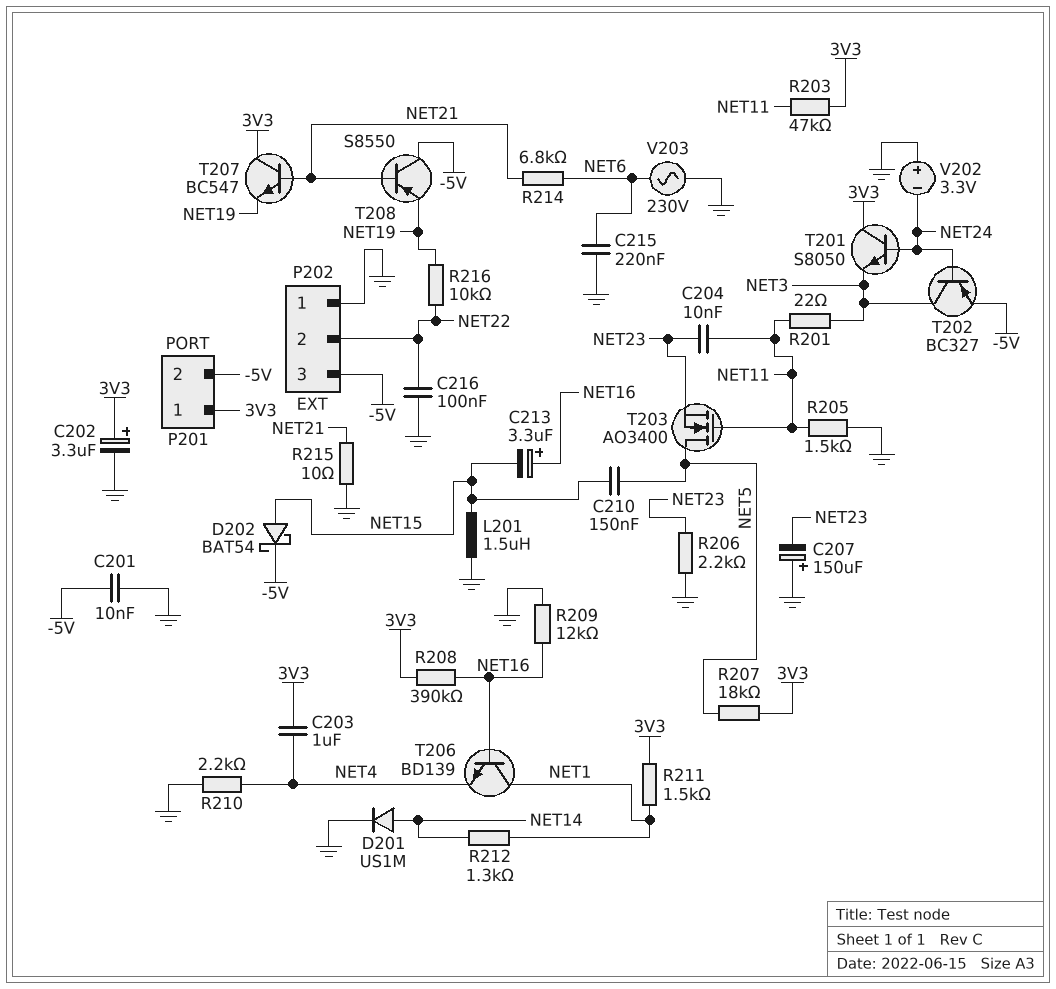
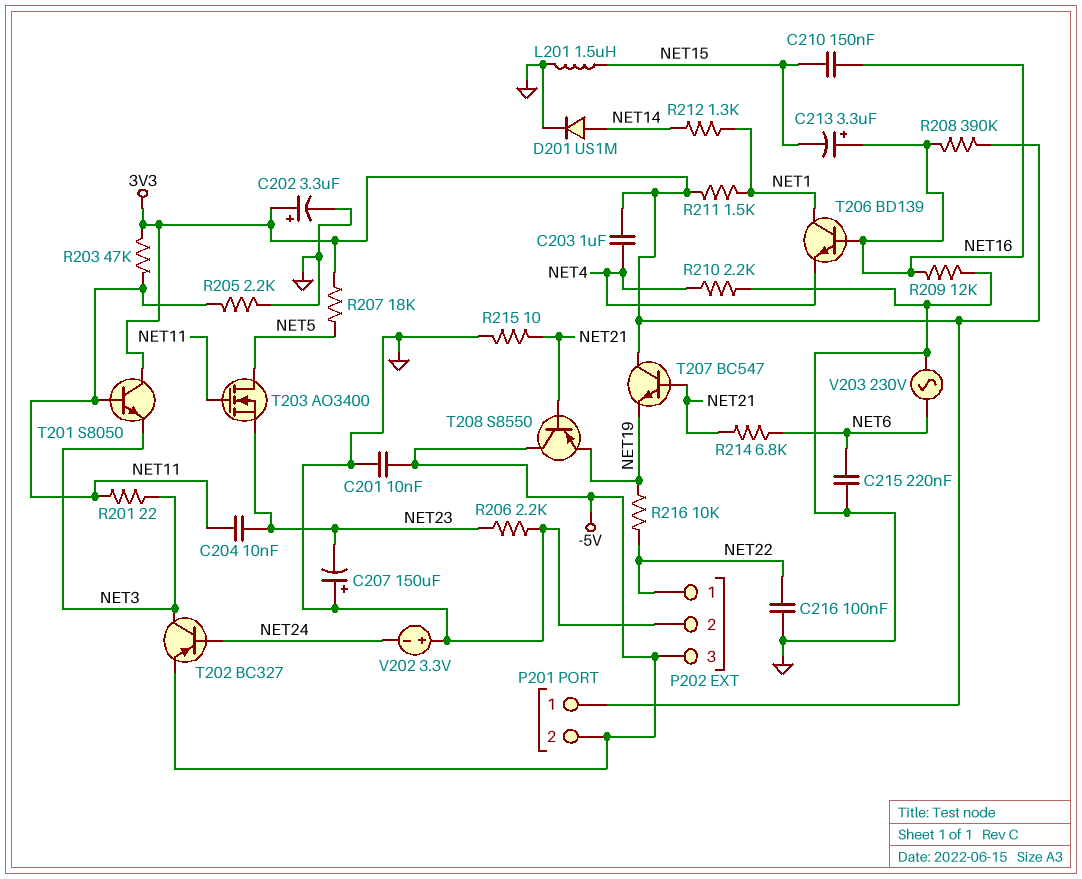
C210: 150nF (NET5, NET15) -> 150nF (NET15, NET16)
D202: schottky BAT54 (A NET15, K -5V) -> none
P202 pin 1: GND -> NET22
P202 pin 2: NET22 -> GND
R205: 1.5k (GND, NET11) -> 2.2k (GND, NET11)
T201: NPN S8050 (B NET24, C 3V3, E NET3) -> NPN S8050 (B NET11, C 3V3, E NET3)

